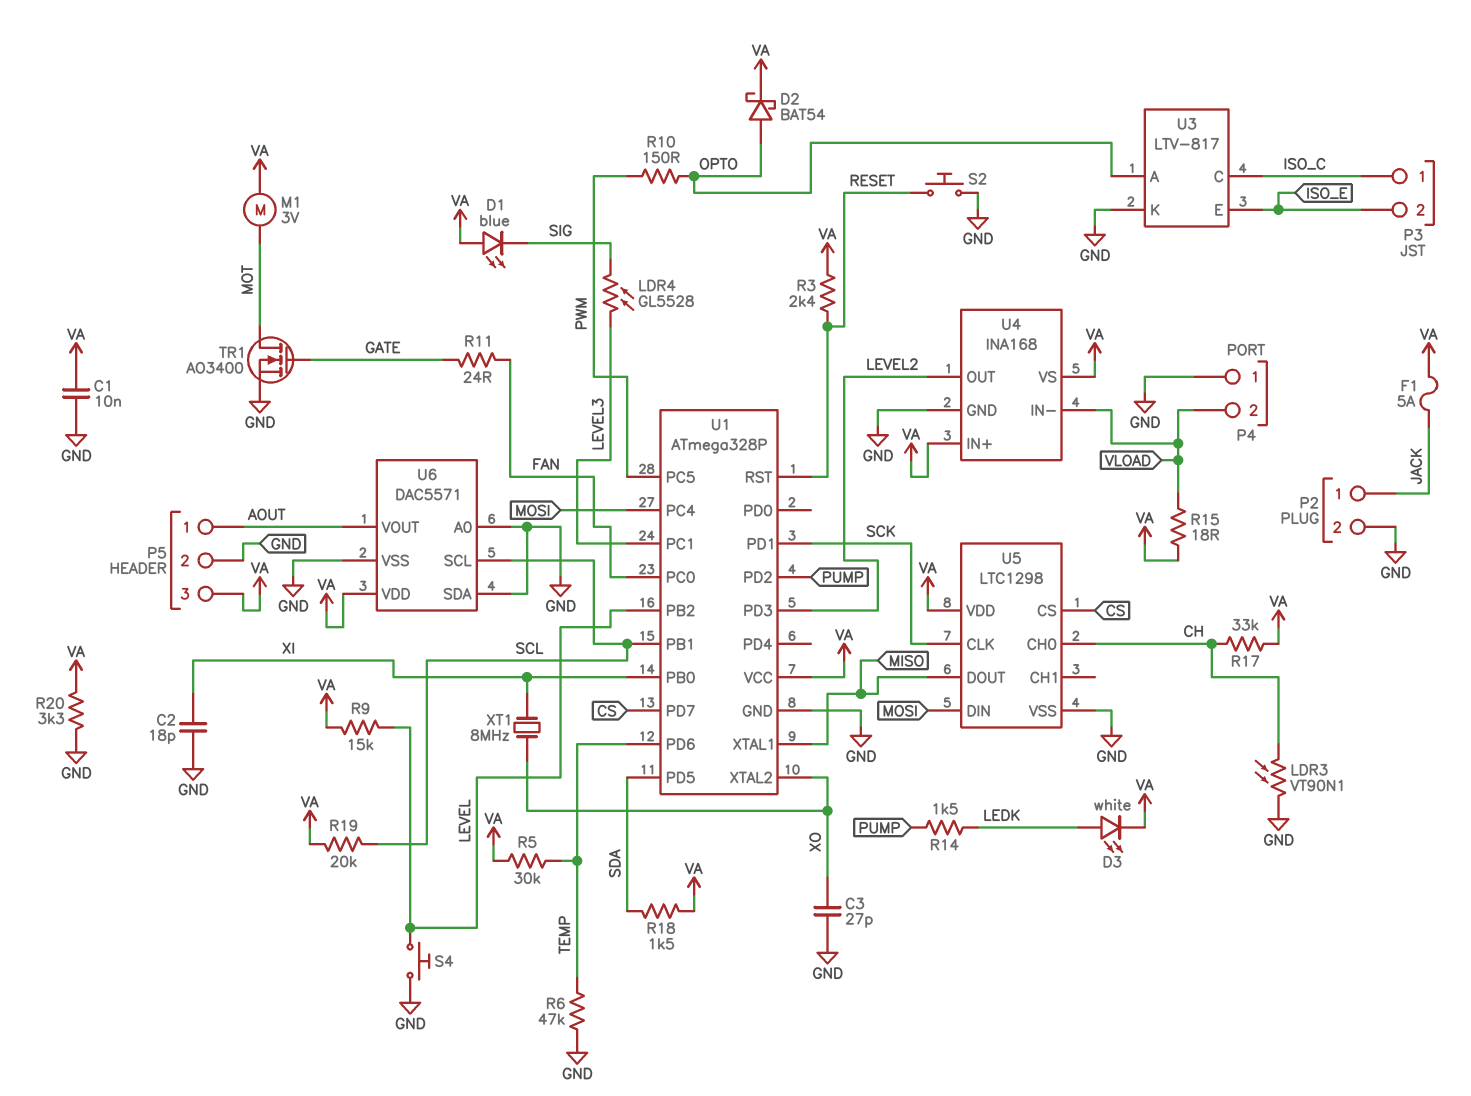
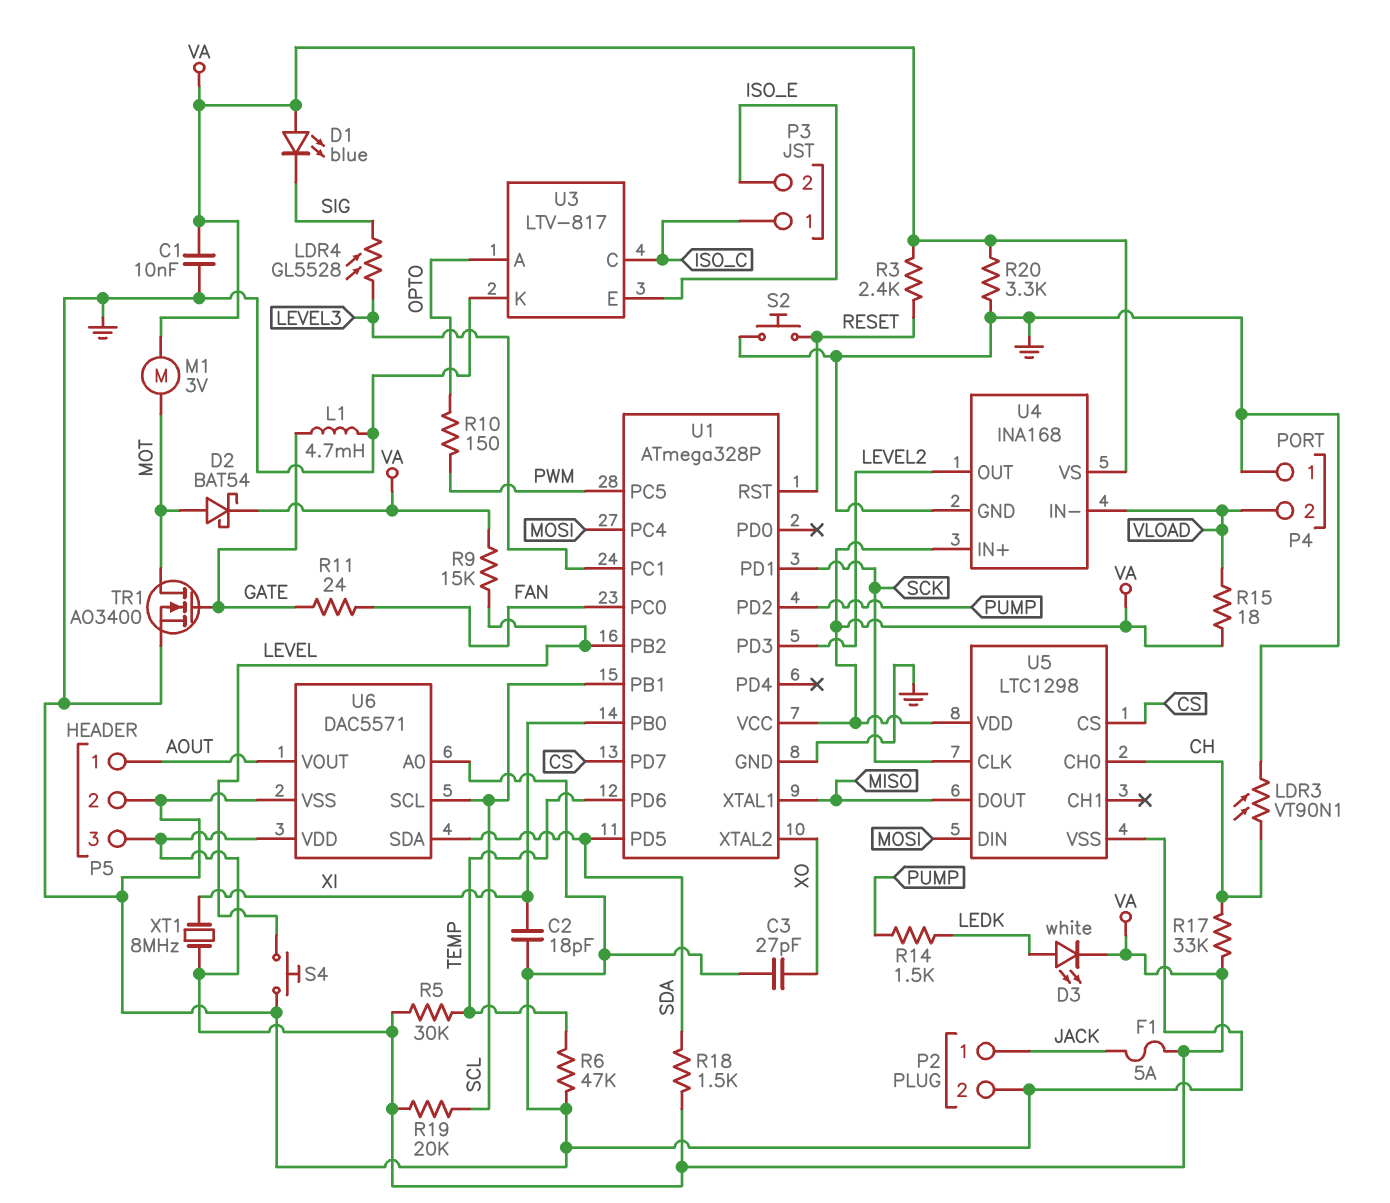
D2: schottky BAT54 (A OPTO, K VA) -> schottky BAT54 (A MOT, K VA)
L1: none -> 4.7mH (GATE, GND)
U6 pin SDA: GND -> SDA
XT1: 8MHz (XI, XO) -> 8MHz (VA, XI)

